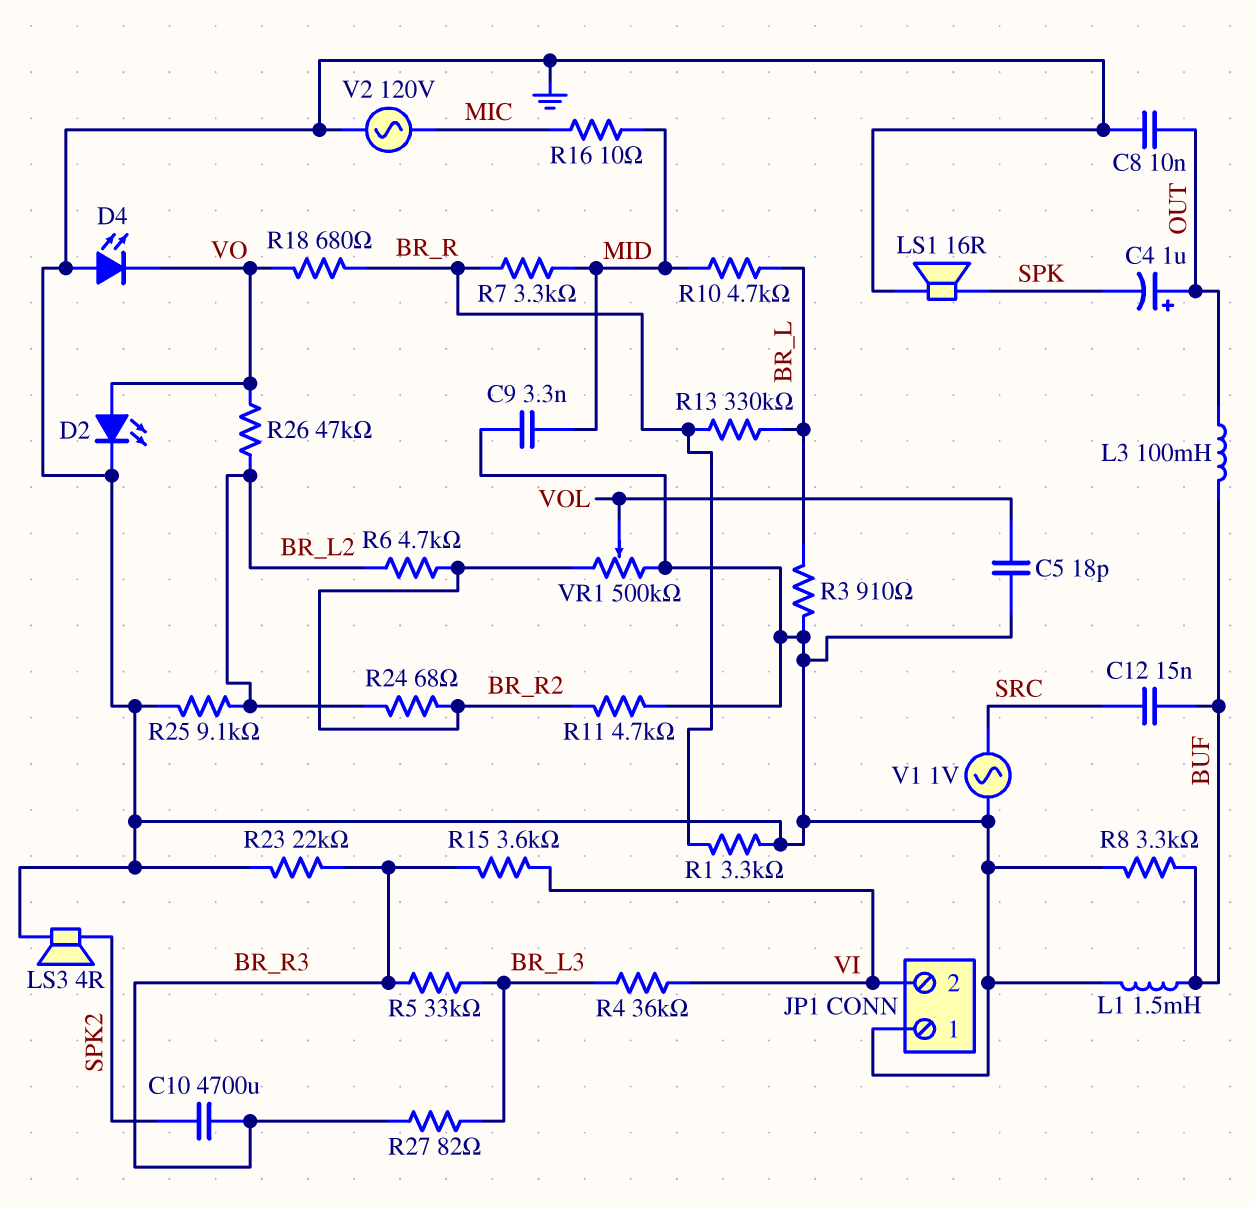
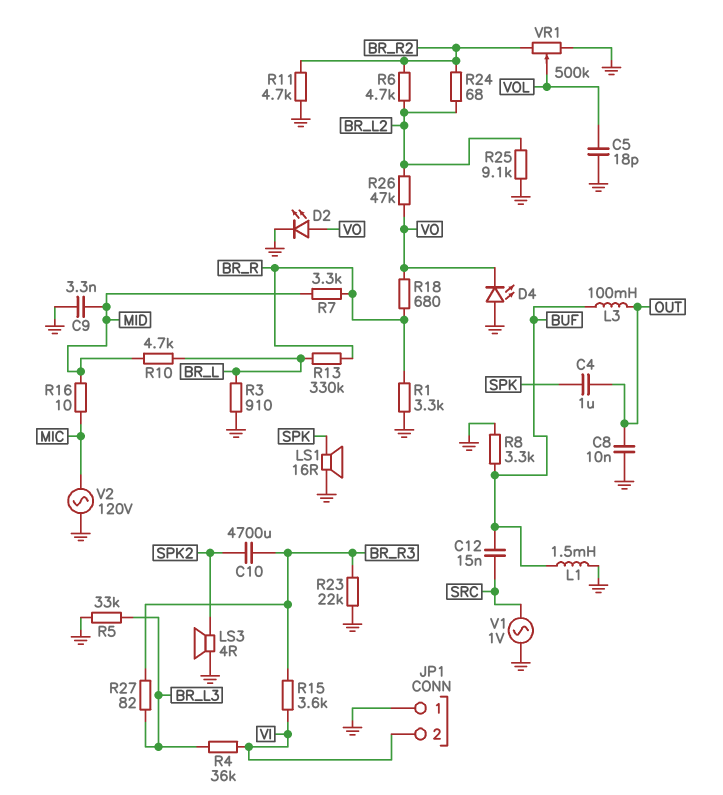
C4: 1uF (plus OUT, minus SPK) -> 1uF (OUT, SPK)
R5: 33k (BR_L3, BR_R3) -> 33k (BR_L3, GND)

